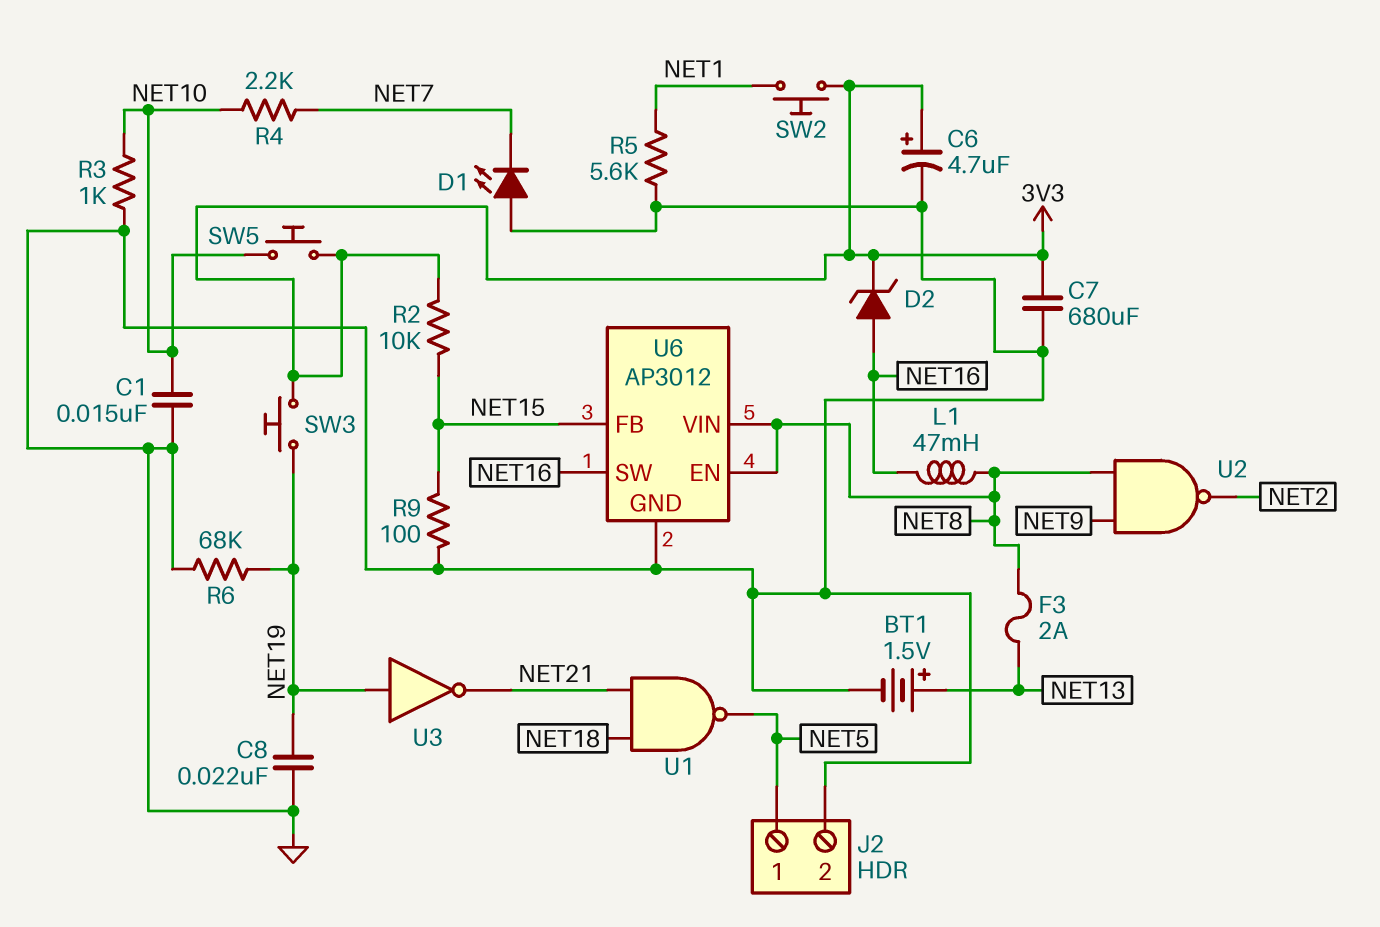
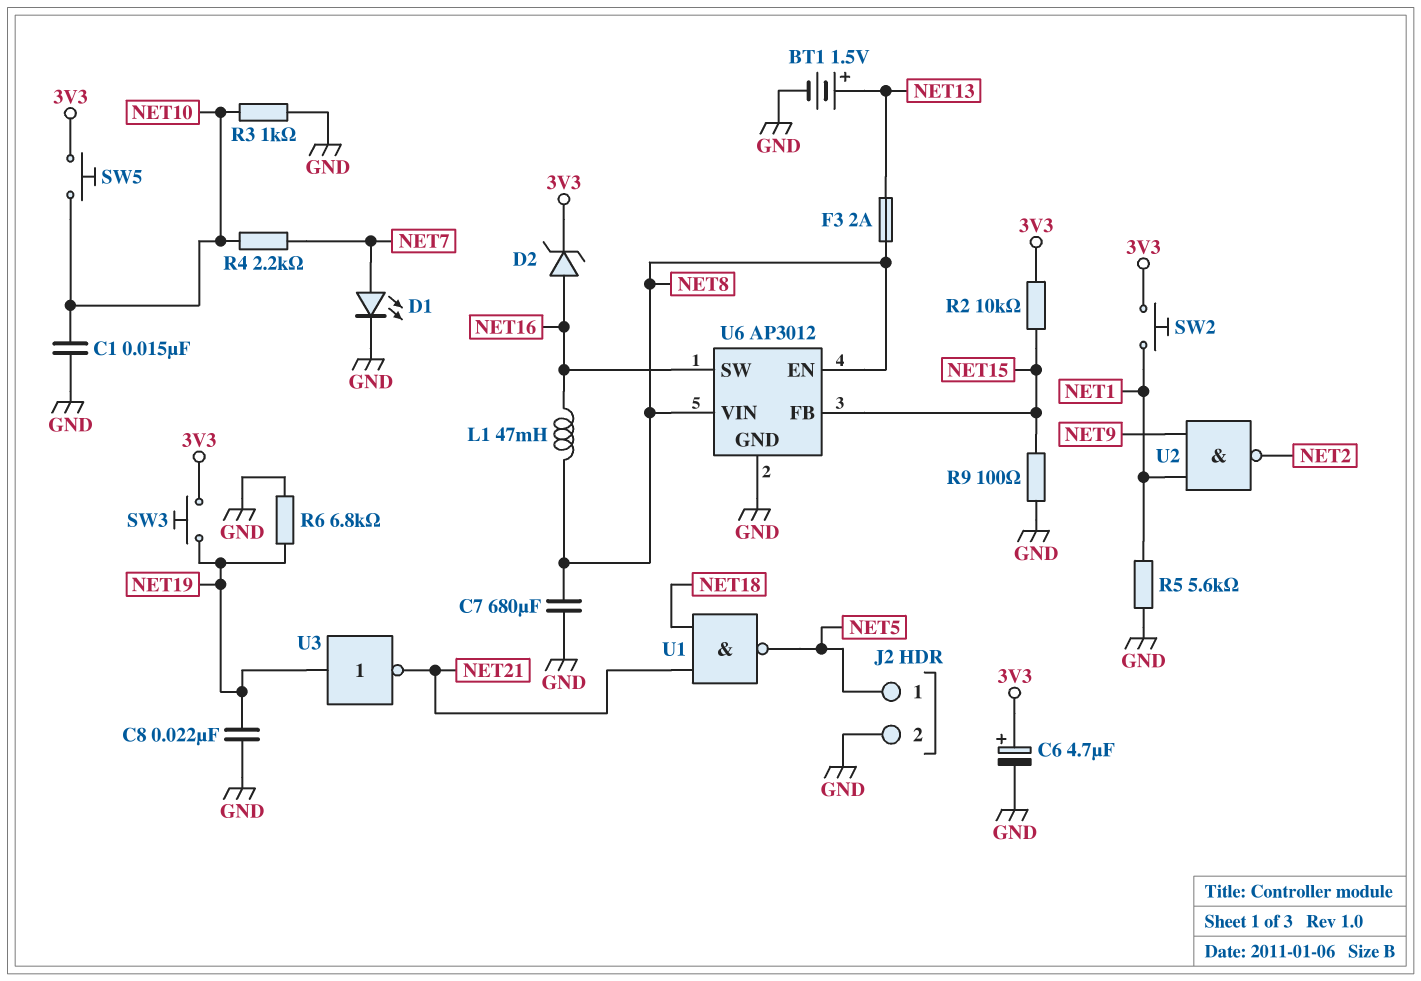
C7: 680uF (3V3, GND) -> 680uF (GND, NET8)
D1: LED (A GND, K NET7) -> LED (A NET7, K GND)
R6: 68k (GND, NET19) -> 6.8k (GND, NET19)
U2: NAND (in NET8, in NET9, out NET2) -> NAND (in NET1, in NET9, out NET2)

